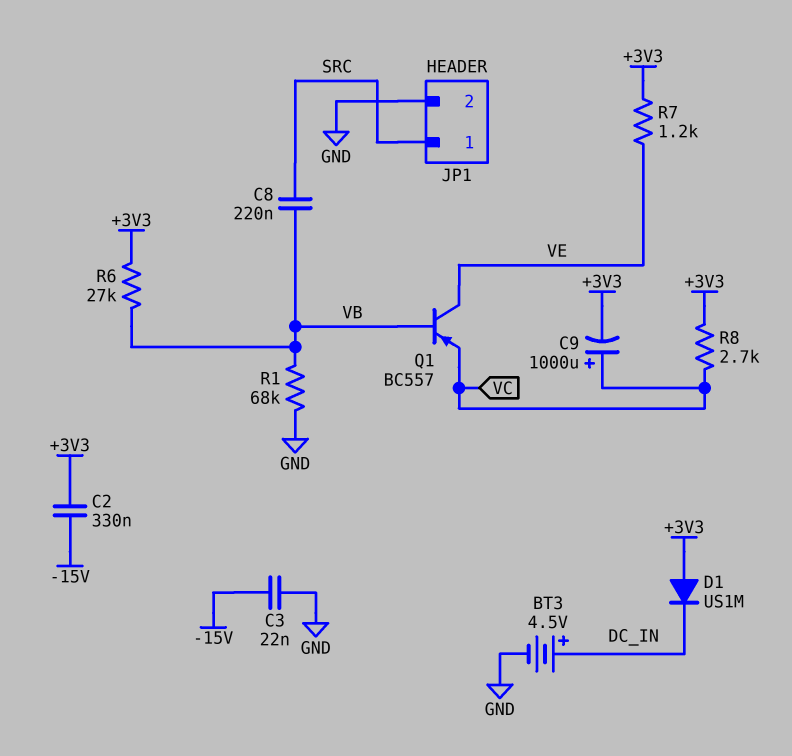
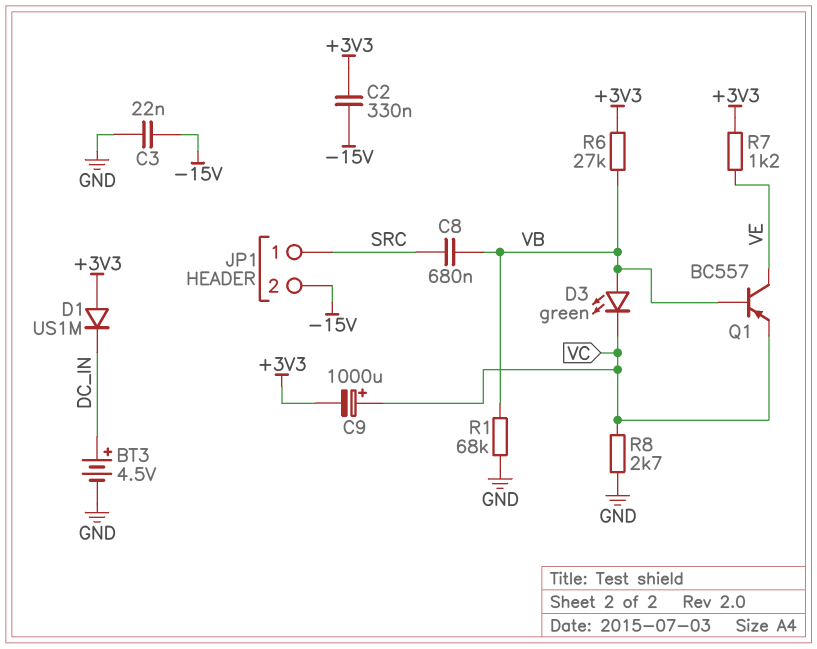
C8: 220nF (SRC, VB) -> 680nF (SRC, VB)
D3: none -> LED green (A VB, K VC)
JP1 pin 2: GND -> -15V
R8: 2.7k (+3V3, VC) -> 2.7k (GND, VC)

